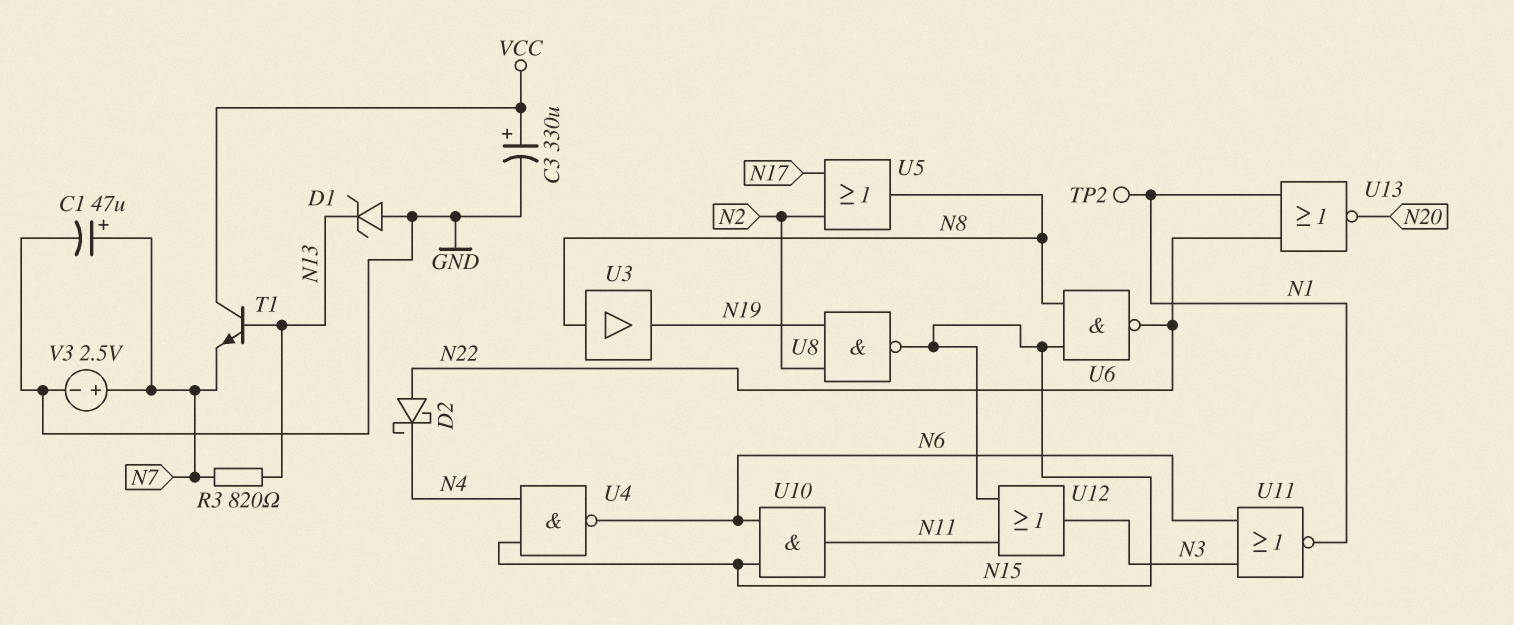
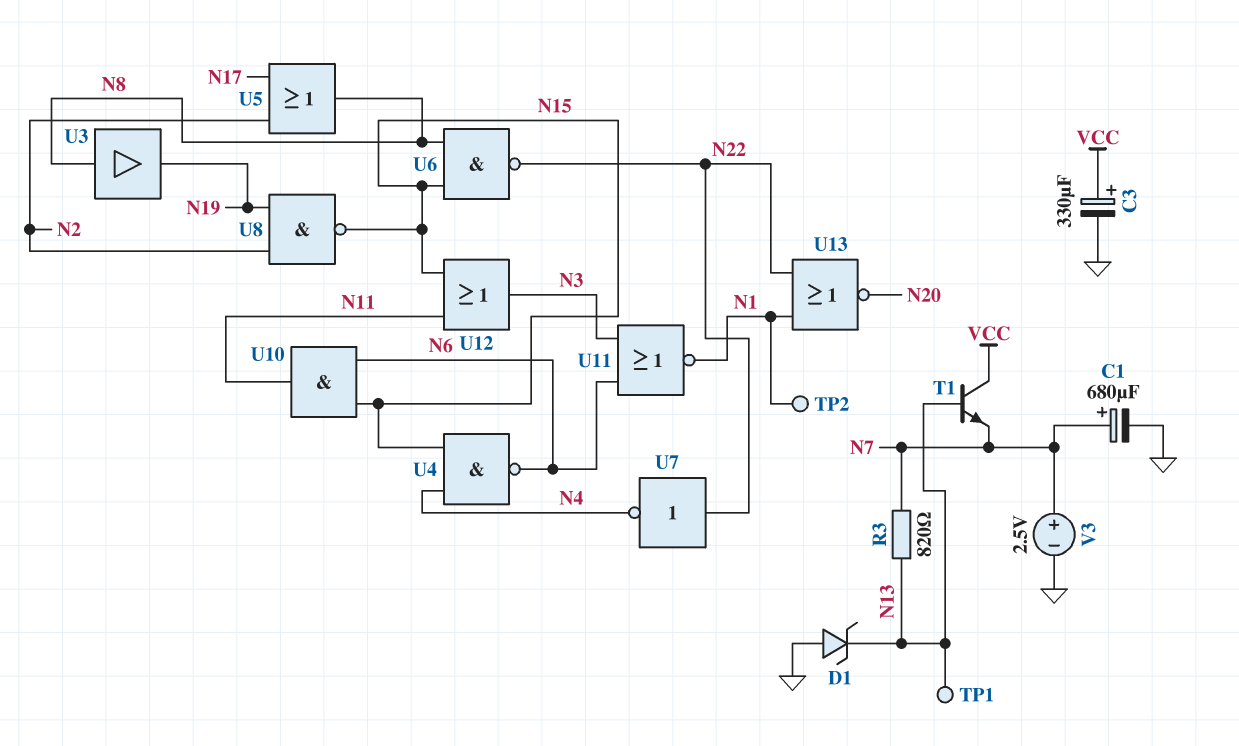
C1: 47uF (plus N7, minus GND) -> 680uF (plus N7, minus GND)
D2: schottky (A N22, K N4) -> none
TP1: none -> test point (N13)
U7: none -> NOT (in N22, out N4)

